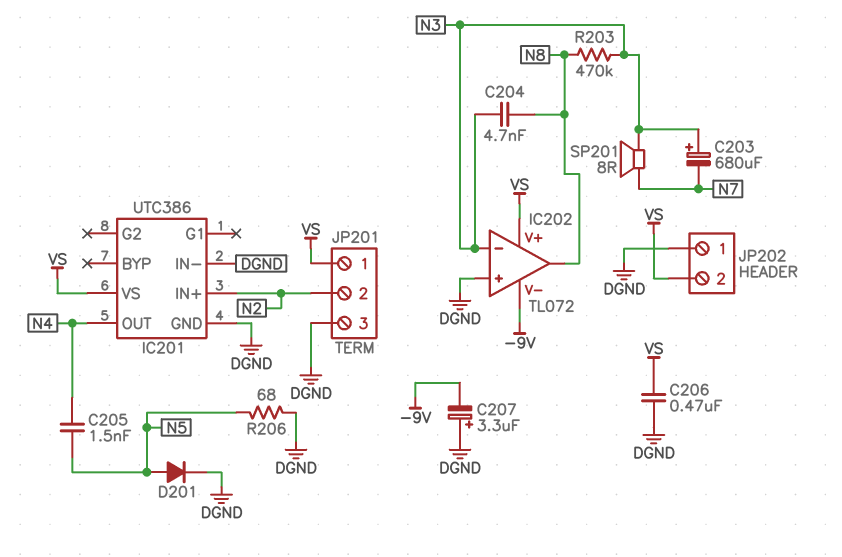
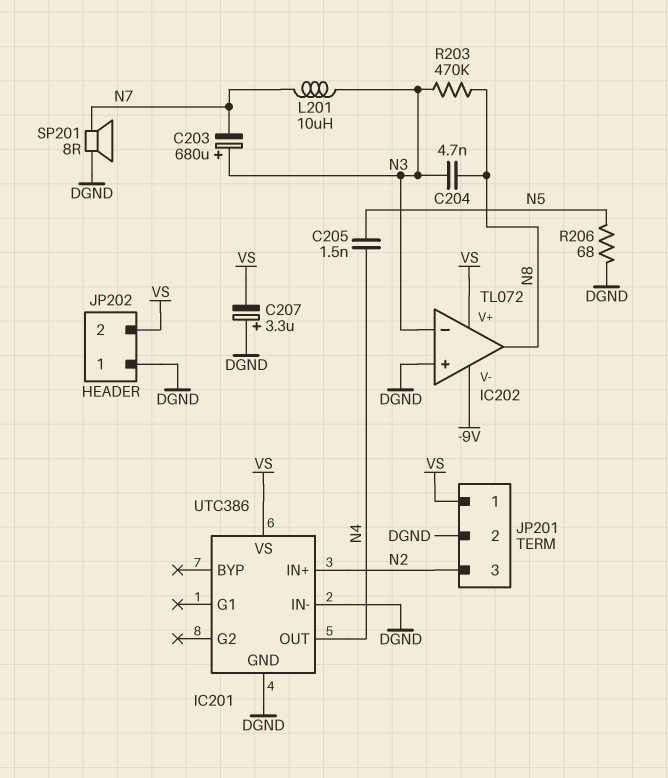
C206: 470nF (DGND, VS) -> none
C207: 3.3uF (plus DGND, minus -9V) -> 3.3uF (plus DGND, minus VS)
D201: diode (A N5, K DGND) -> none
JP201 pin 2: N2 -> DGND
JP201 pin 3: DGND -> N2
L201: none -> 10uH (N3, N7)
SP201: speaker 8R (N3, N7) -> speaker 8R (DGND, N7)

